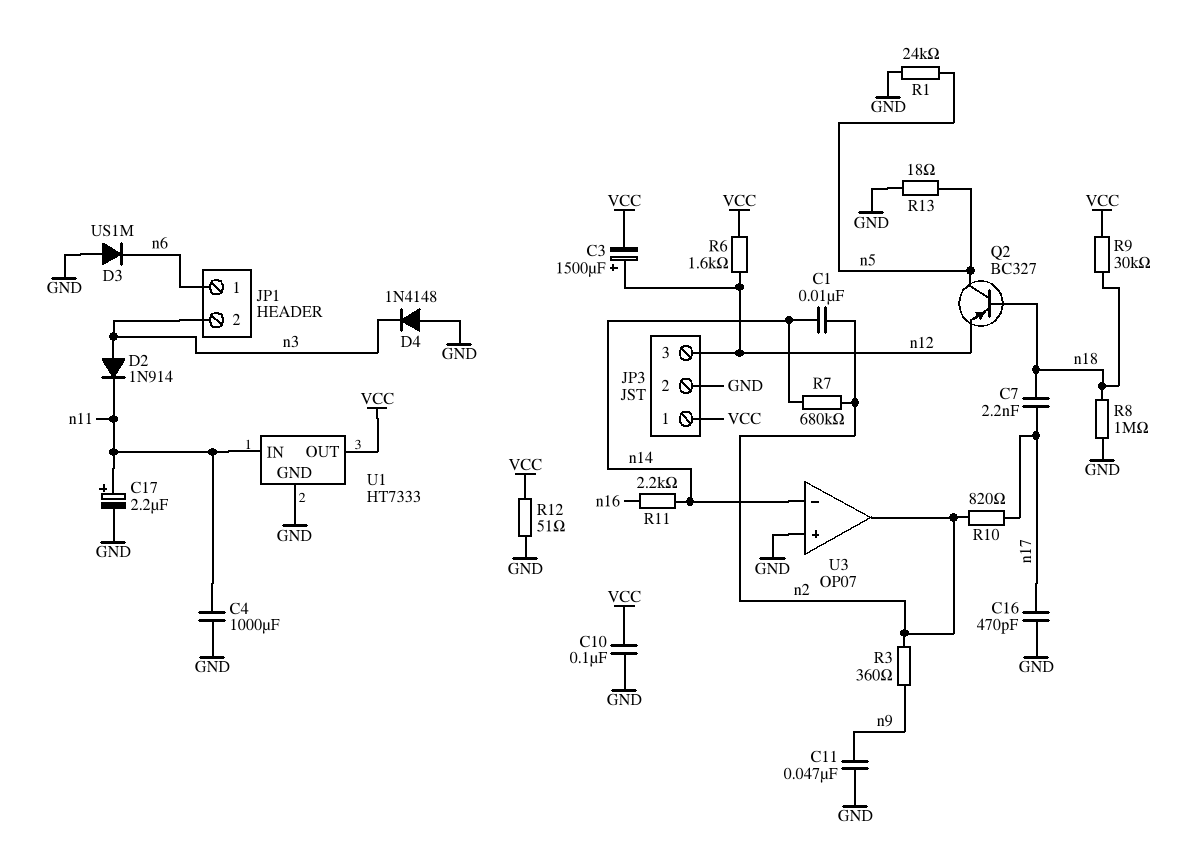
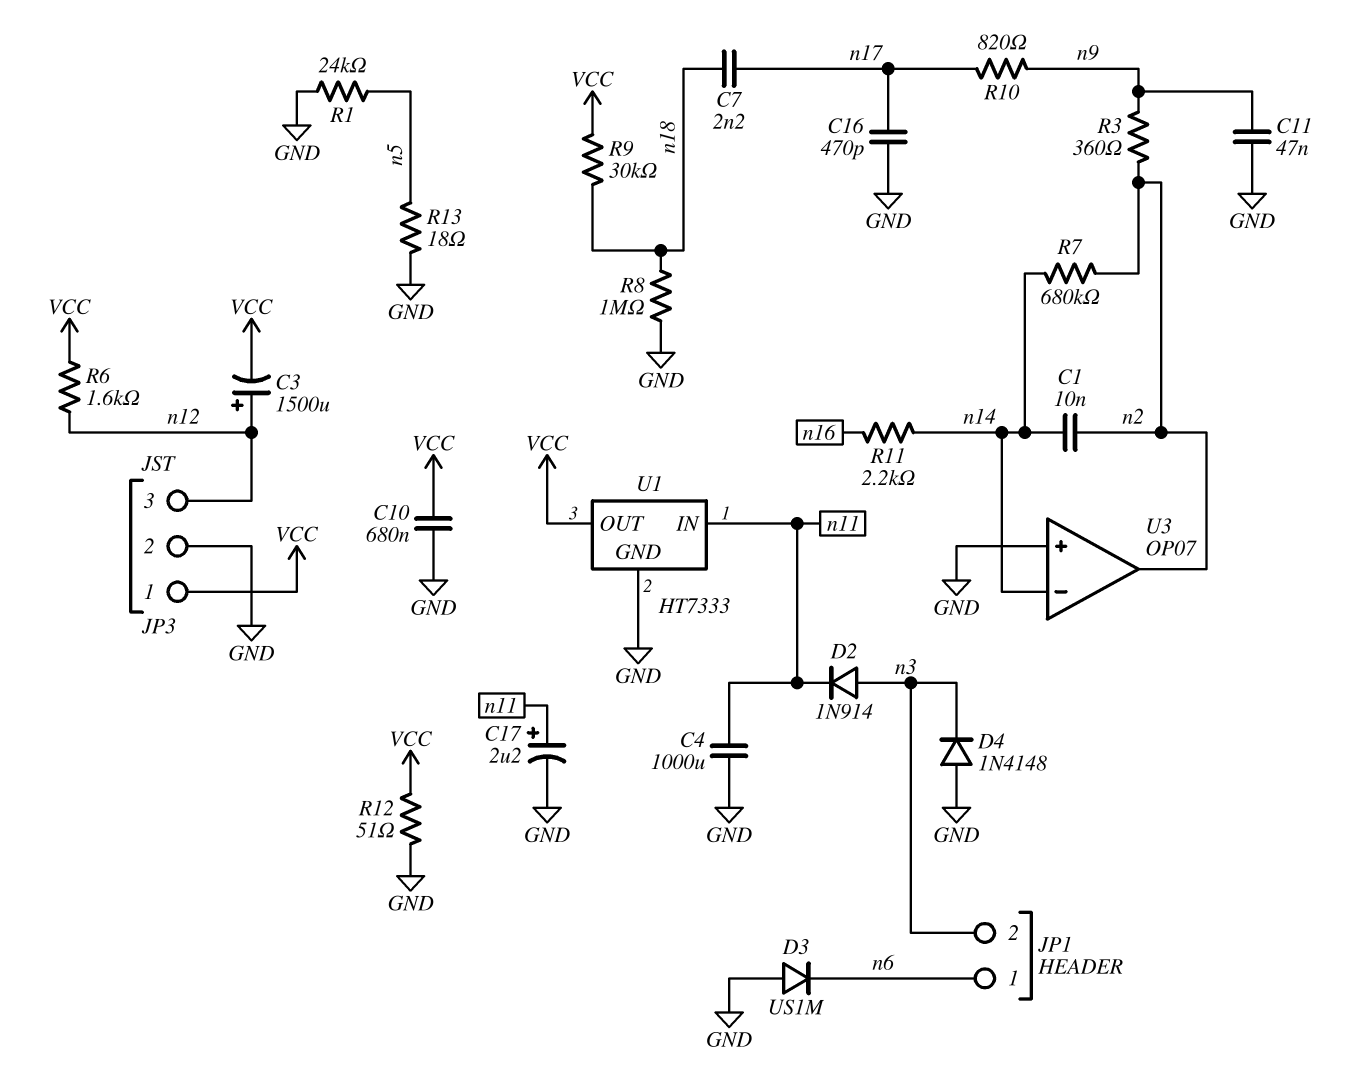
C10: 100nF (GND, VCC) -> 680nF (GND, VCC)
Q2: PNP BC327 (B n18, C n5, E n12) -> none
R10: 820 (n2, n17) -> 820 (n9, n17)

